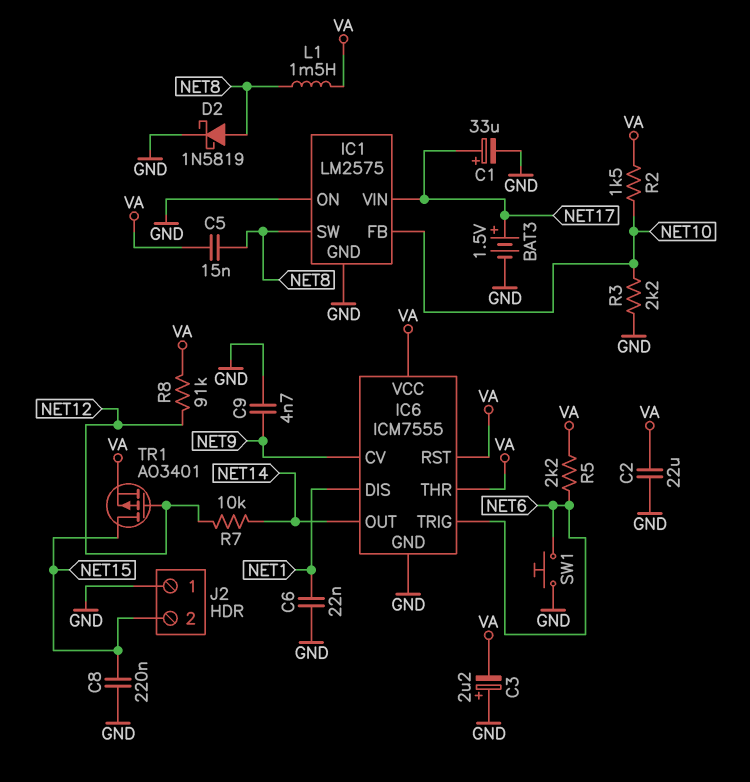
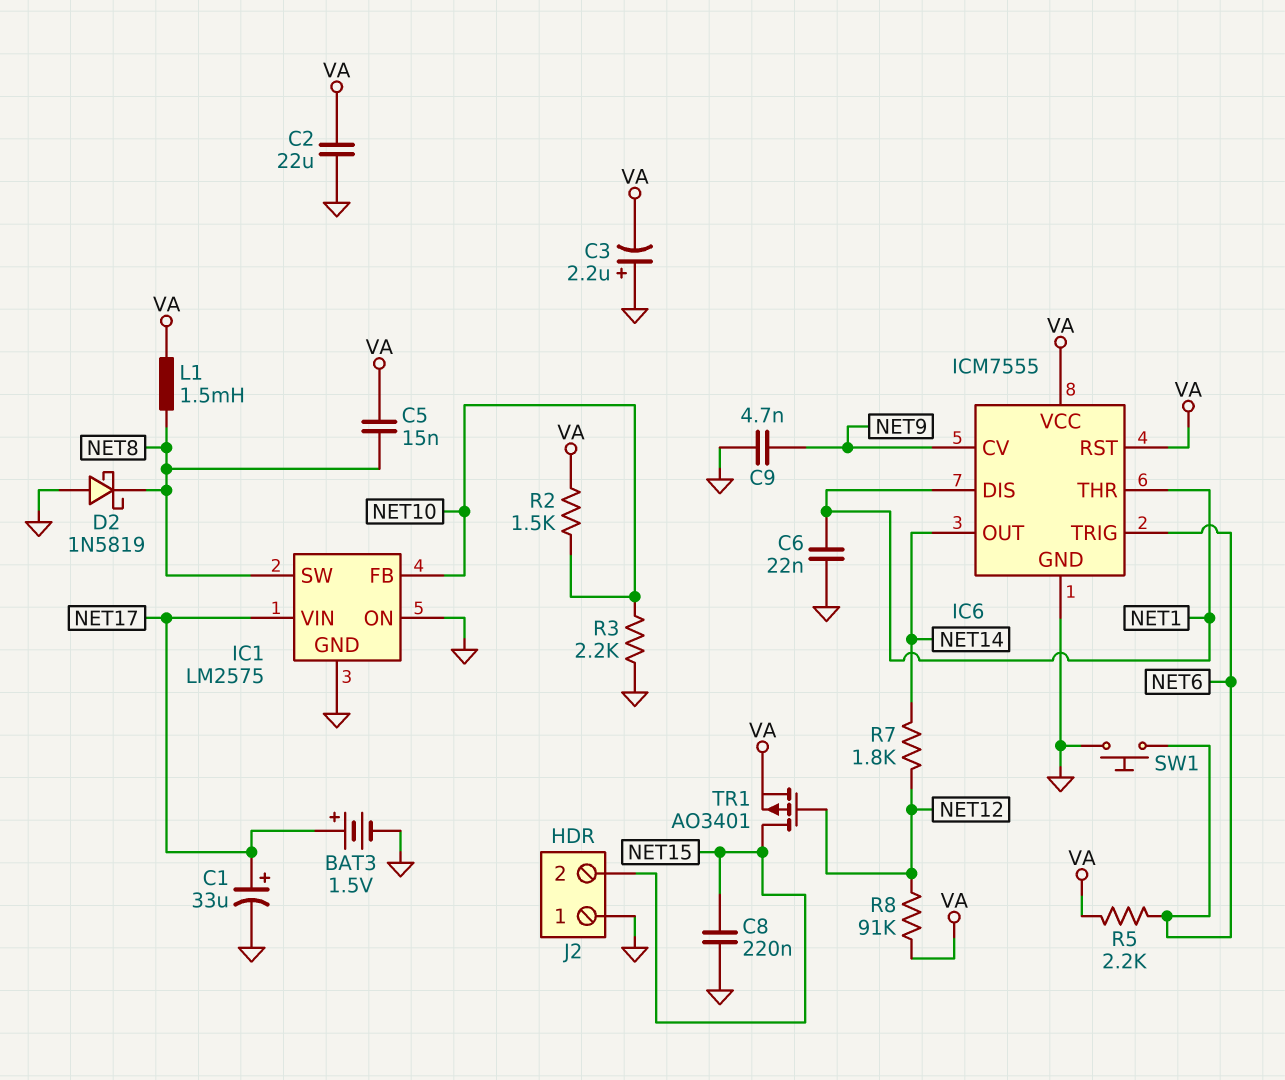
D2: schottky 1N5819 (A NET8, K GND) -> schottky 1N5819 (A GND, K NET8)
IC6 pin THR: VA -> NET1
R7: 10k (NET12, NET14) -> 1.8k (NET12, NET14)

